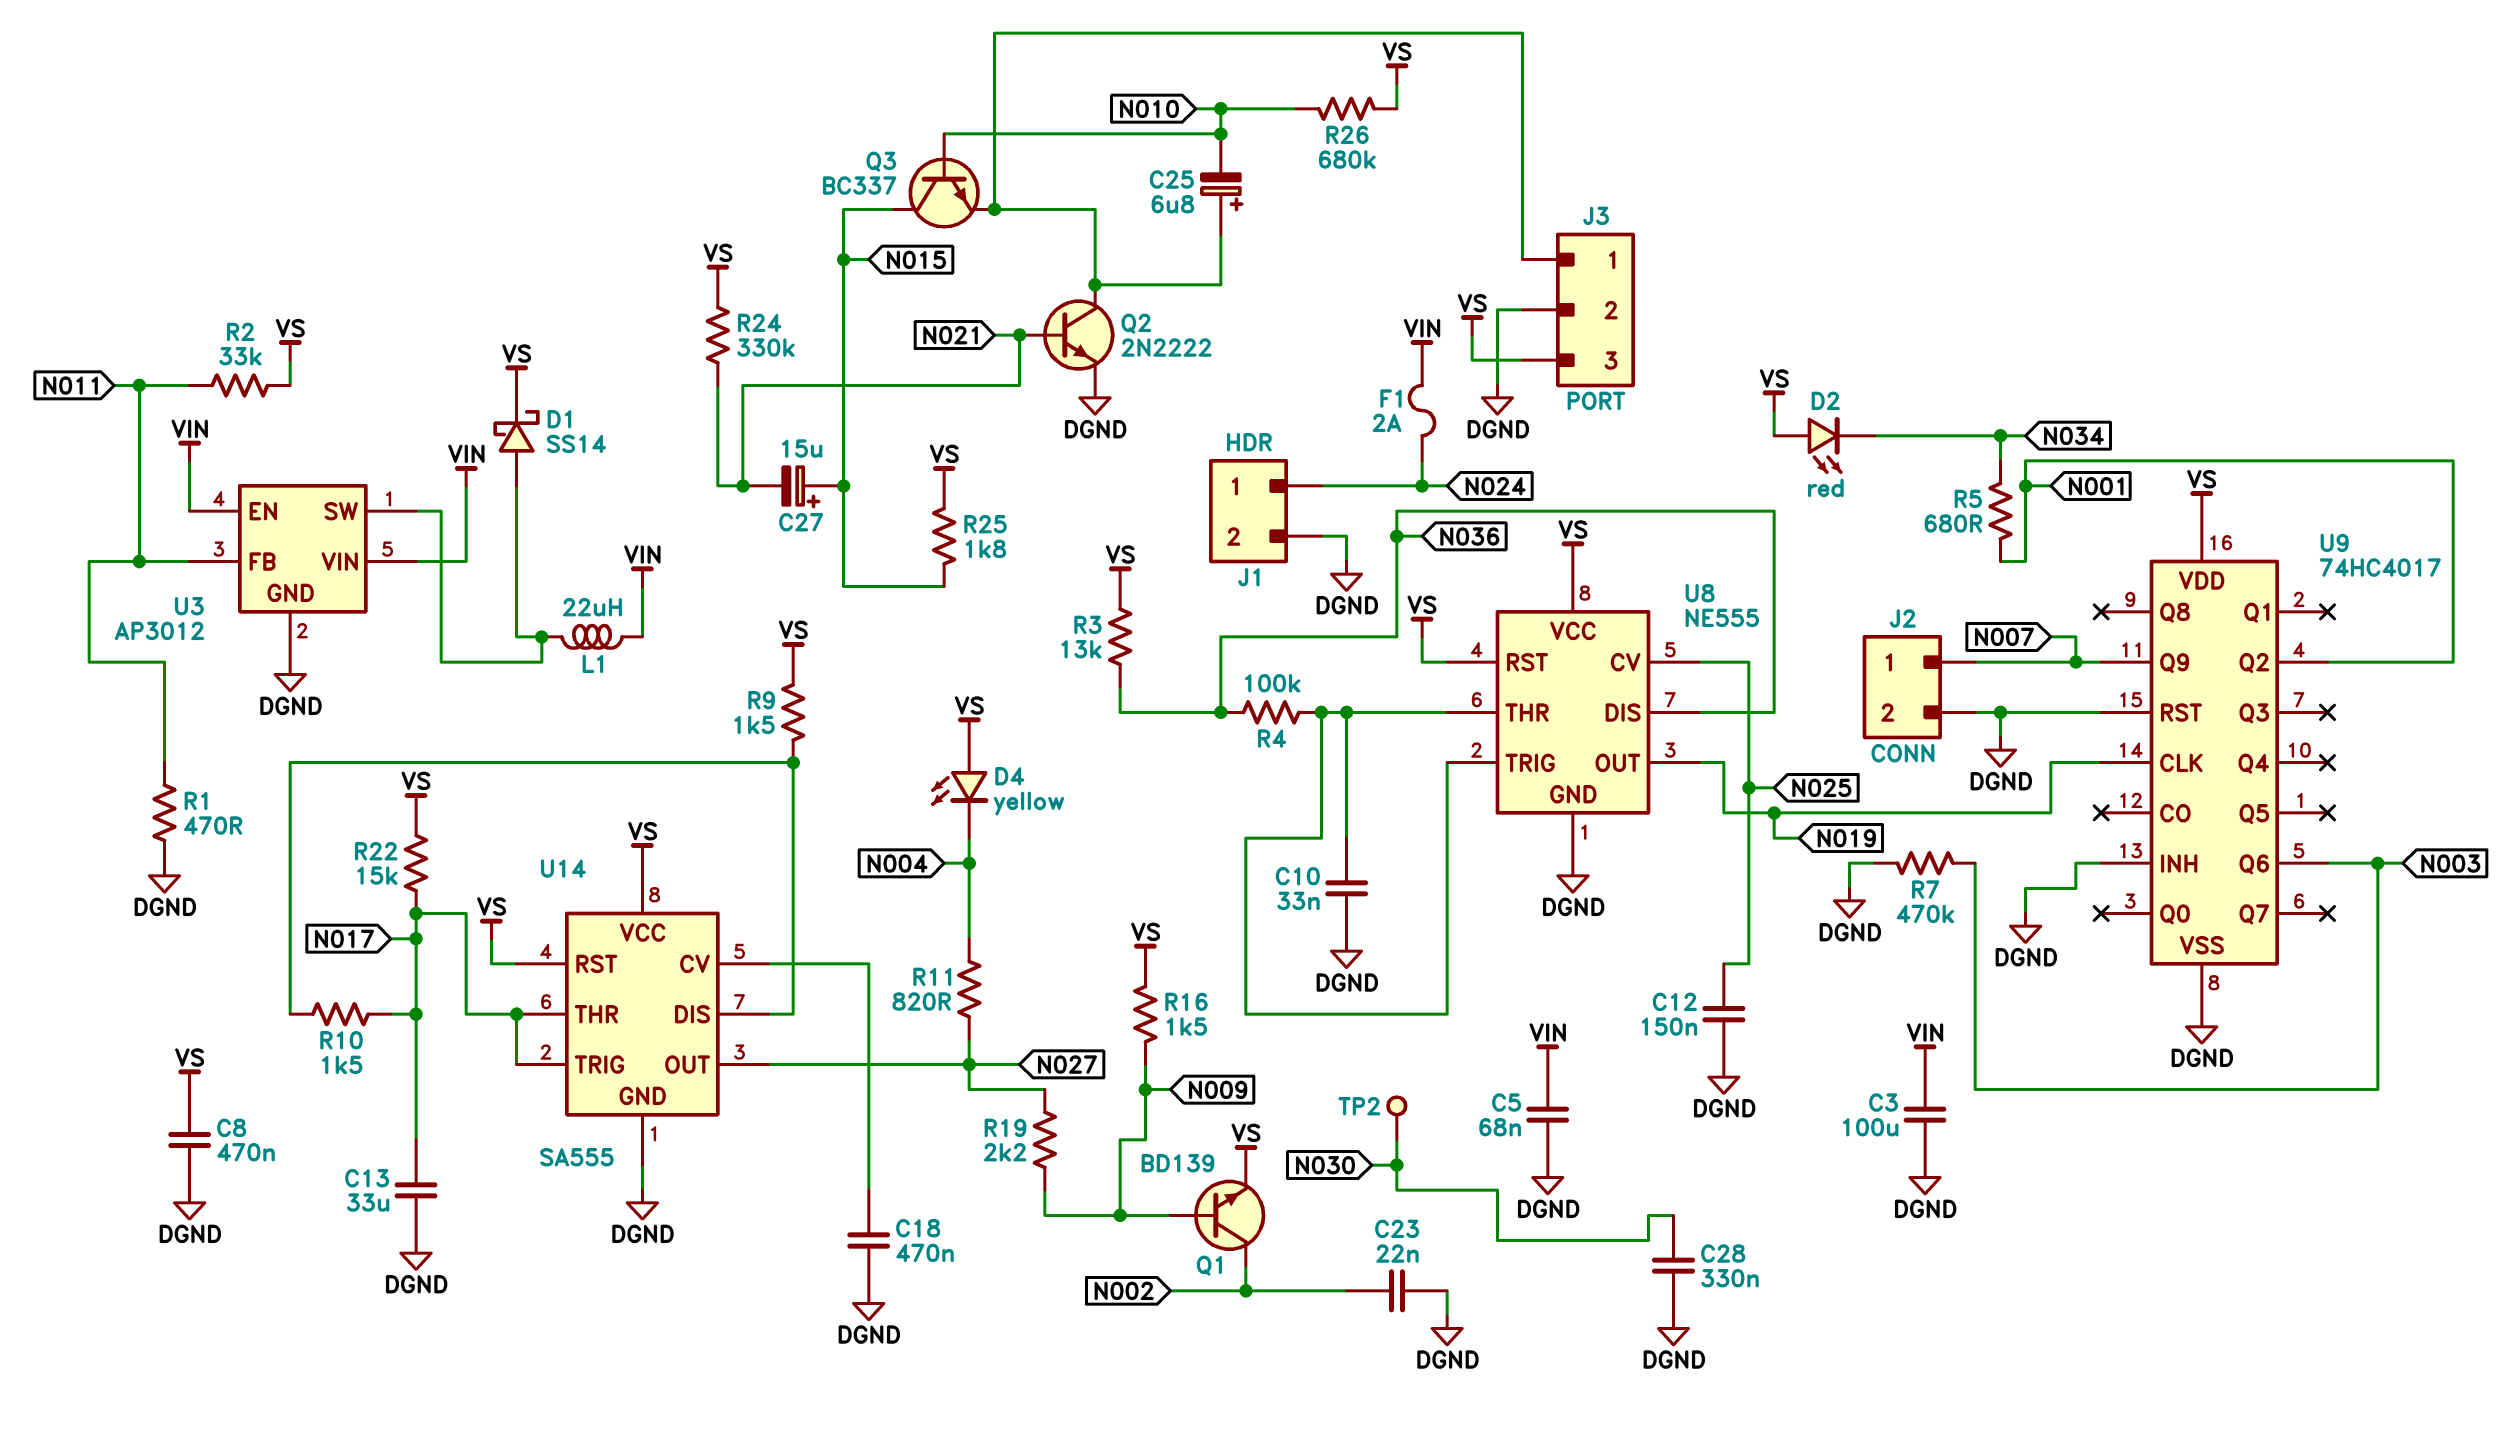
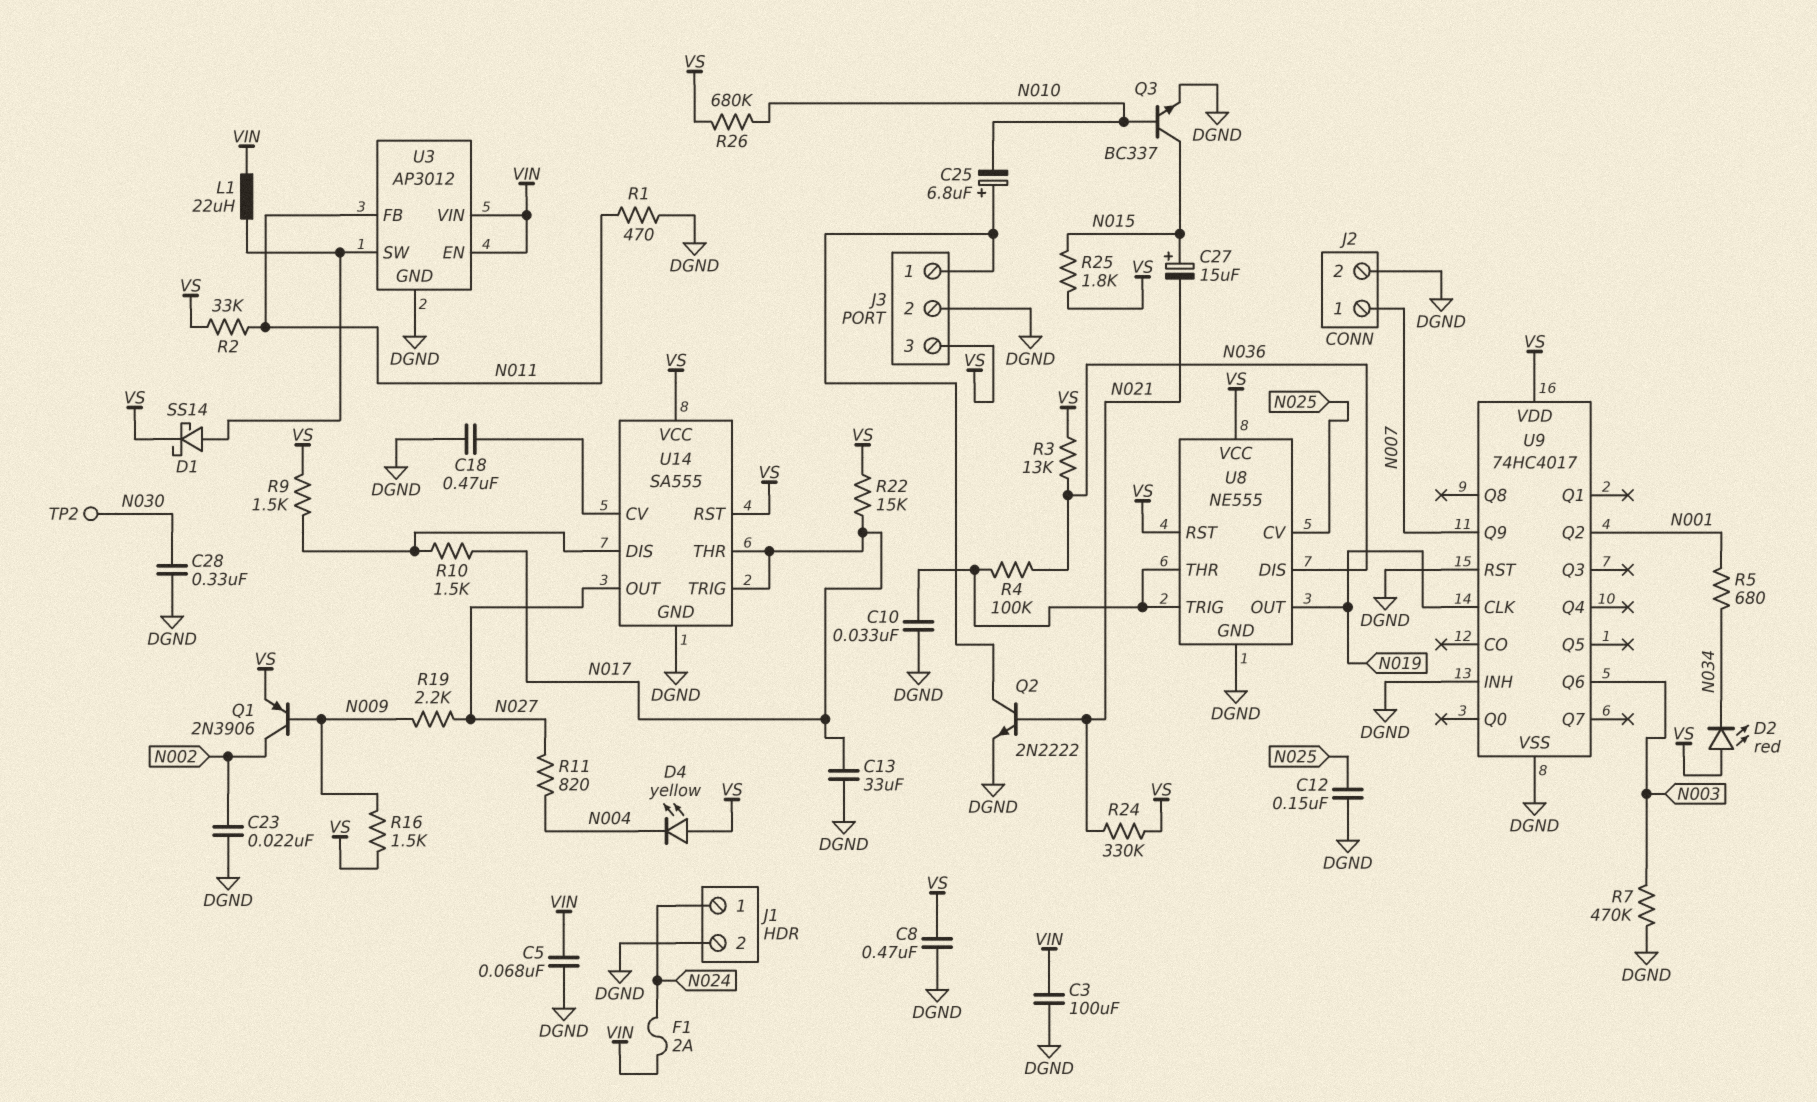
Q1: NPN BD139 (B N009, C N002, E VS) -> PNP 2N3906 (B N009, C N002, E VS)
Q3: NPN BC337 (B N010, C N015, E J3/1) -> NPN BC337 (B N010, C N015, E DGND)

